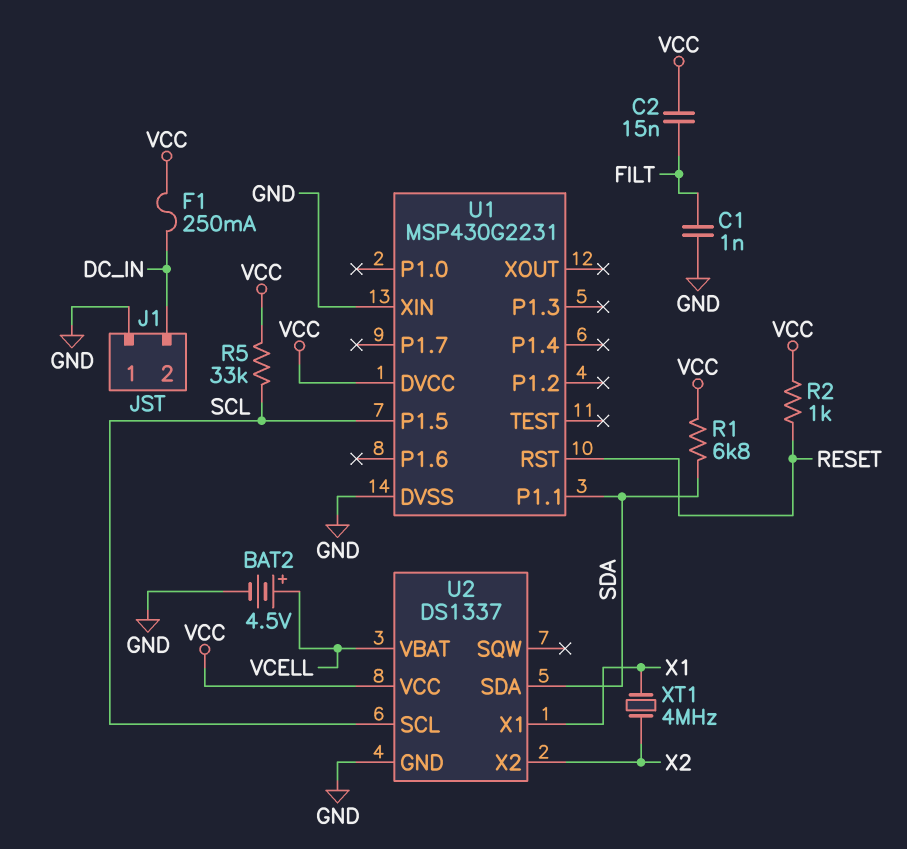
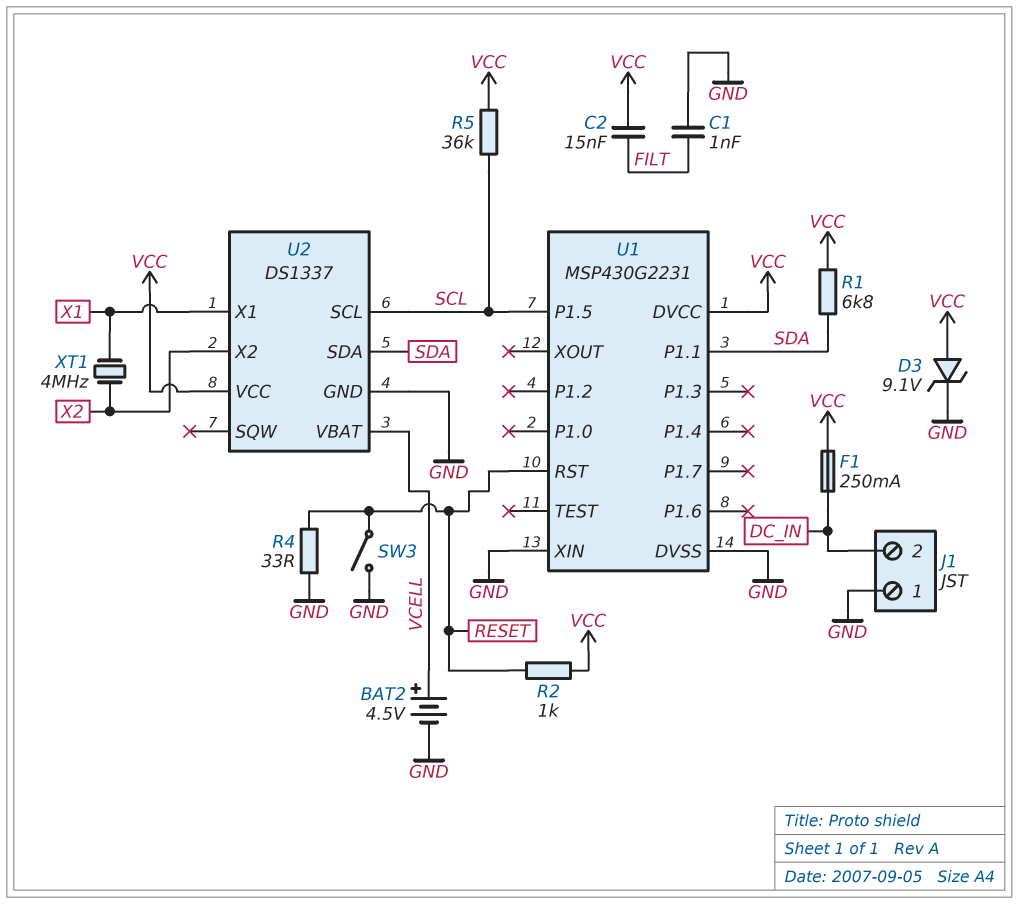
D3: none -> zener 9.1V (A VCC, K GND)
R4: none -> 33 (GND, RESET)
R5: 33k (SCL, VCC) -> 36k (SCL, VCC)
SW3: none -> switch (GND, RESET)

